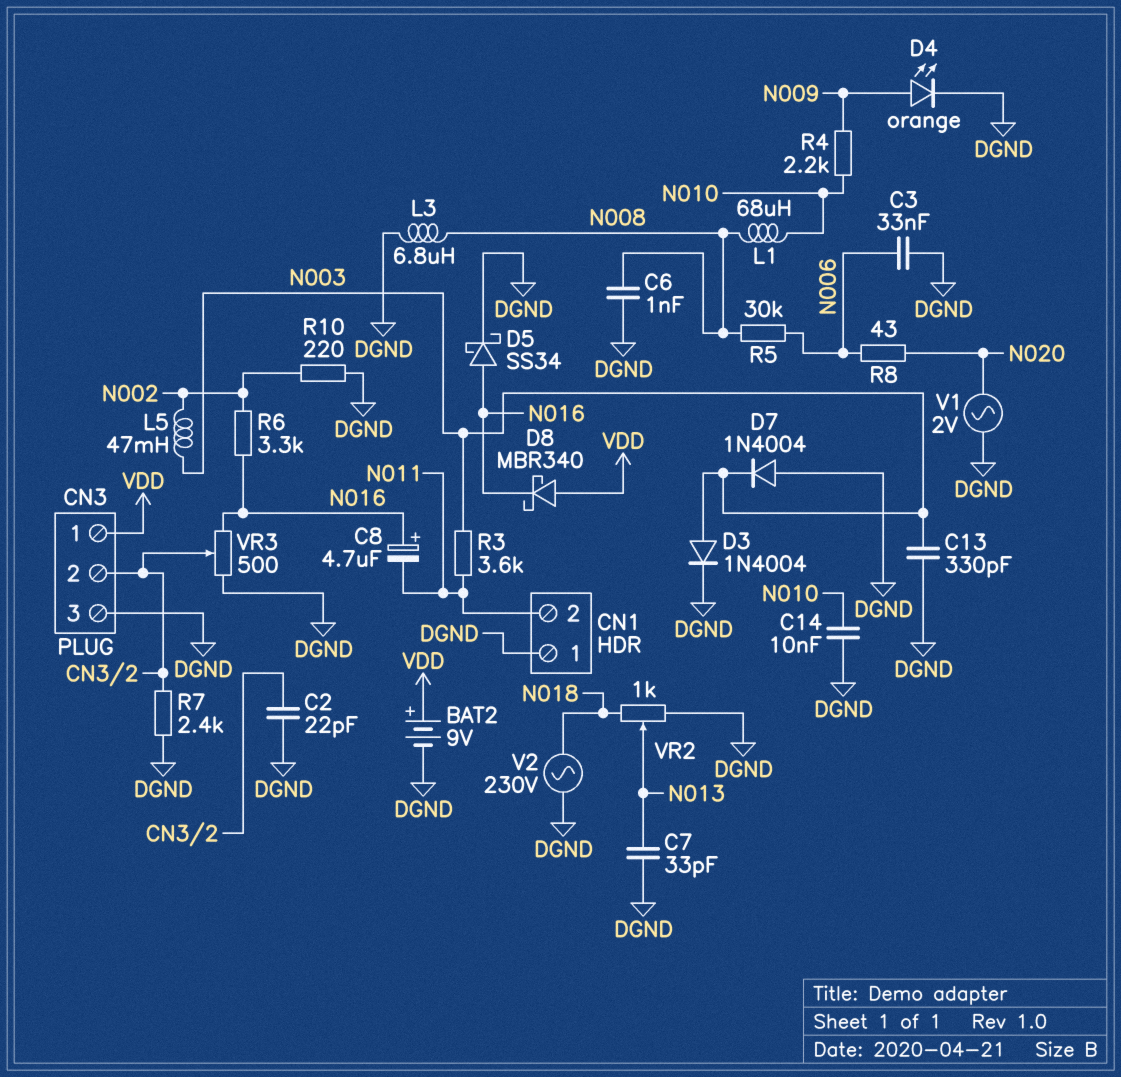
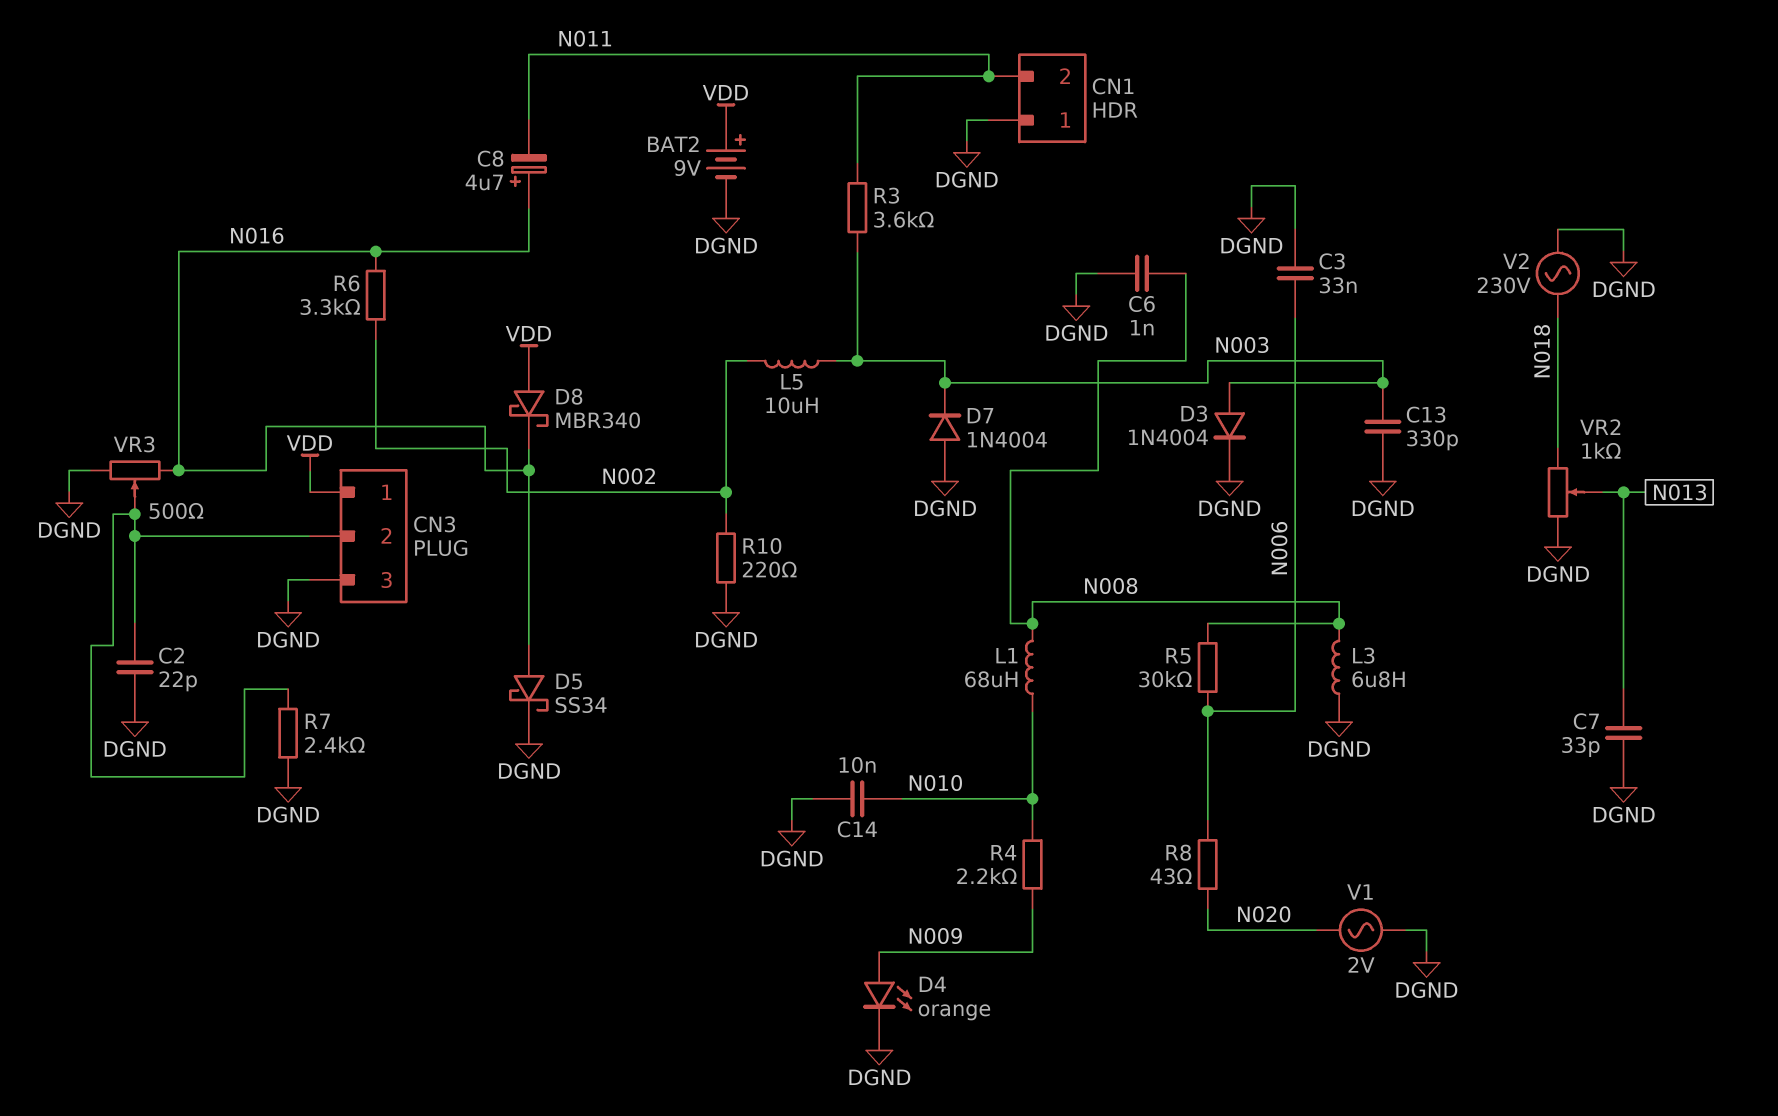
L5: 47mH (N002, N003) -> 10uH (N002, N003)

